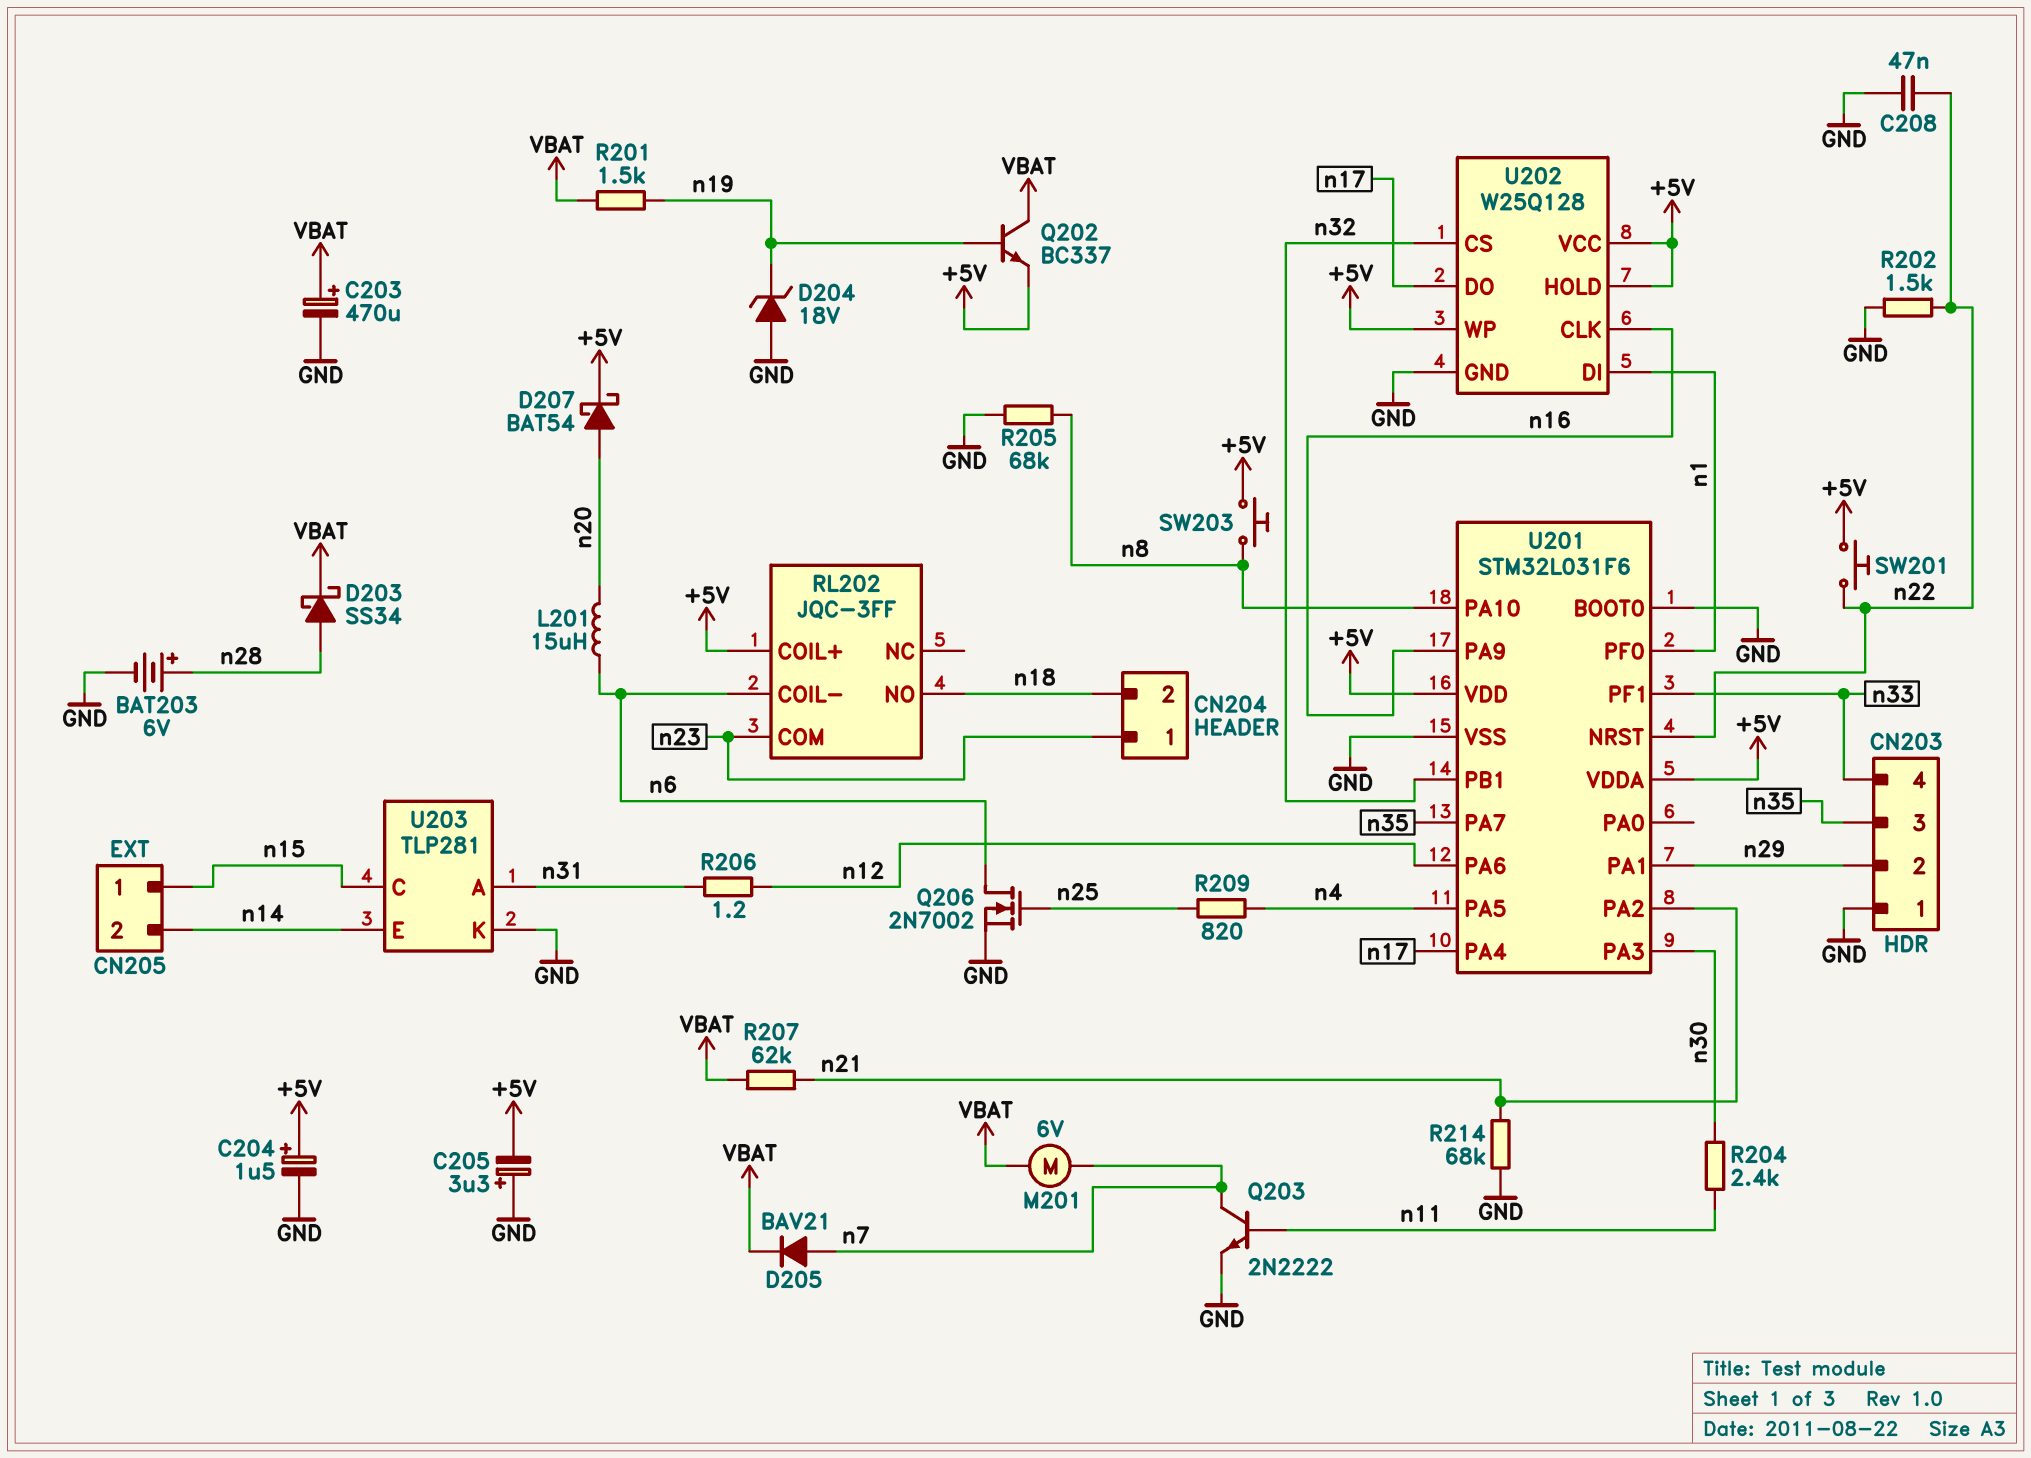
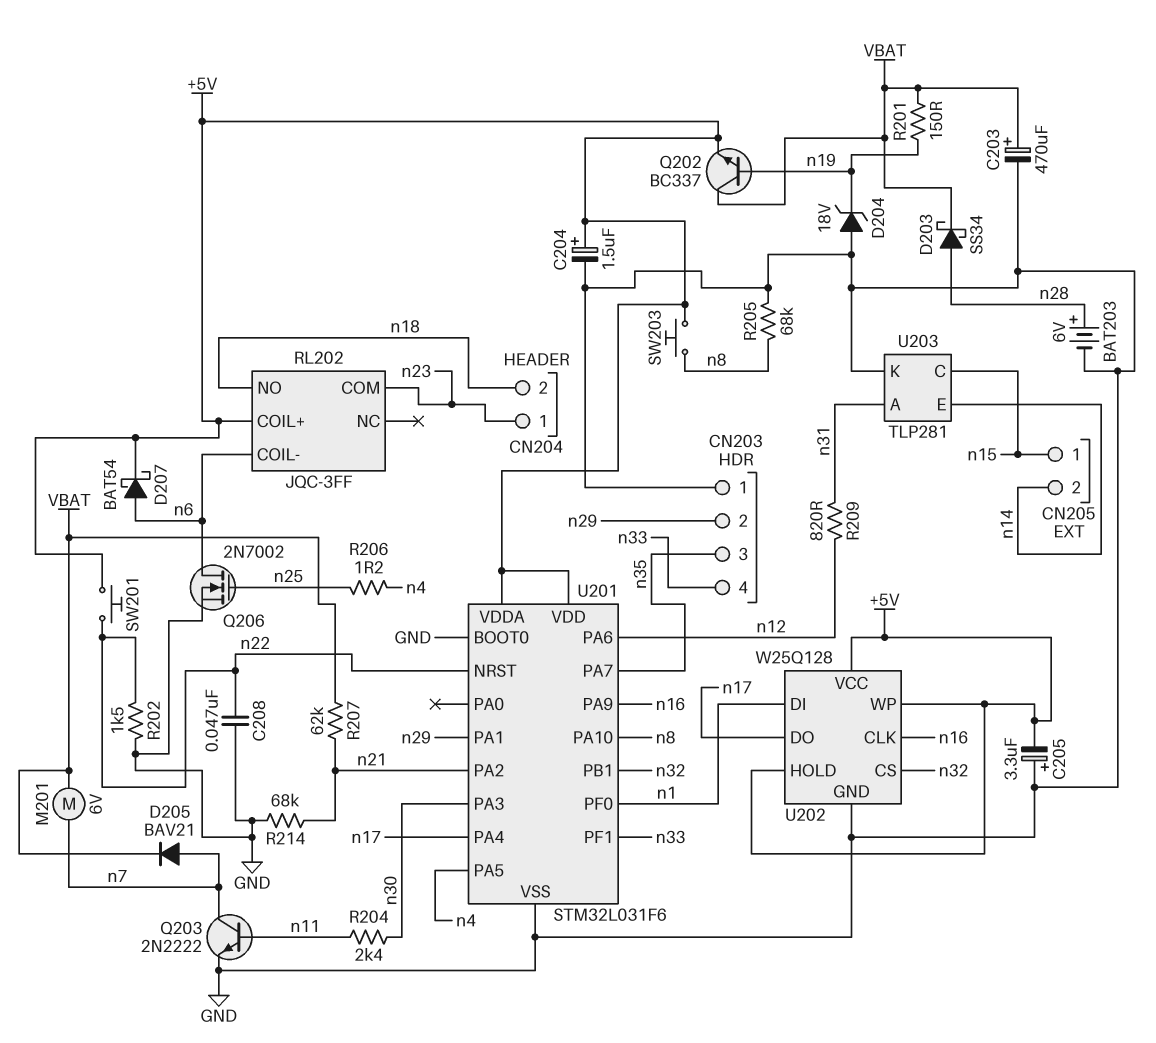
D207: schottky BAT54 (A n20, K +5V) -> schottky BAT54 (A n6, K +5V)
L201: 15uH (n6, n20) -> none
R201: 1.5k (VBAT, n19) -> 150 (VBAT, n19)
R206: 1.2 (n12, n31) -> 1.2 (n4, n25)
R209: 820 (n4, n25) -> 820 (n12, n31)

